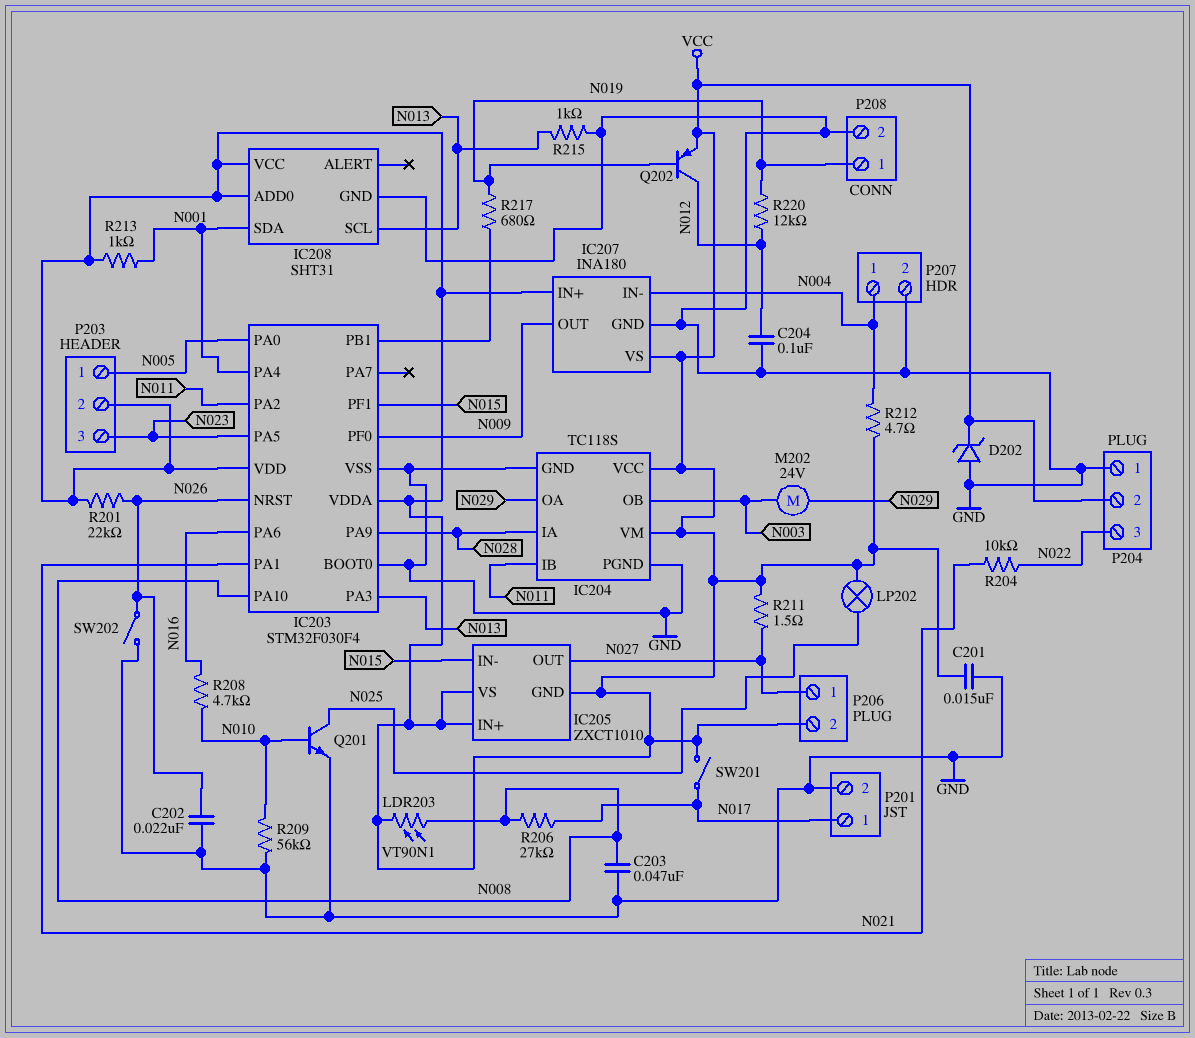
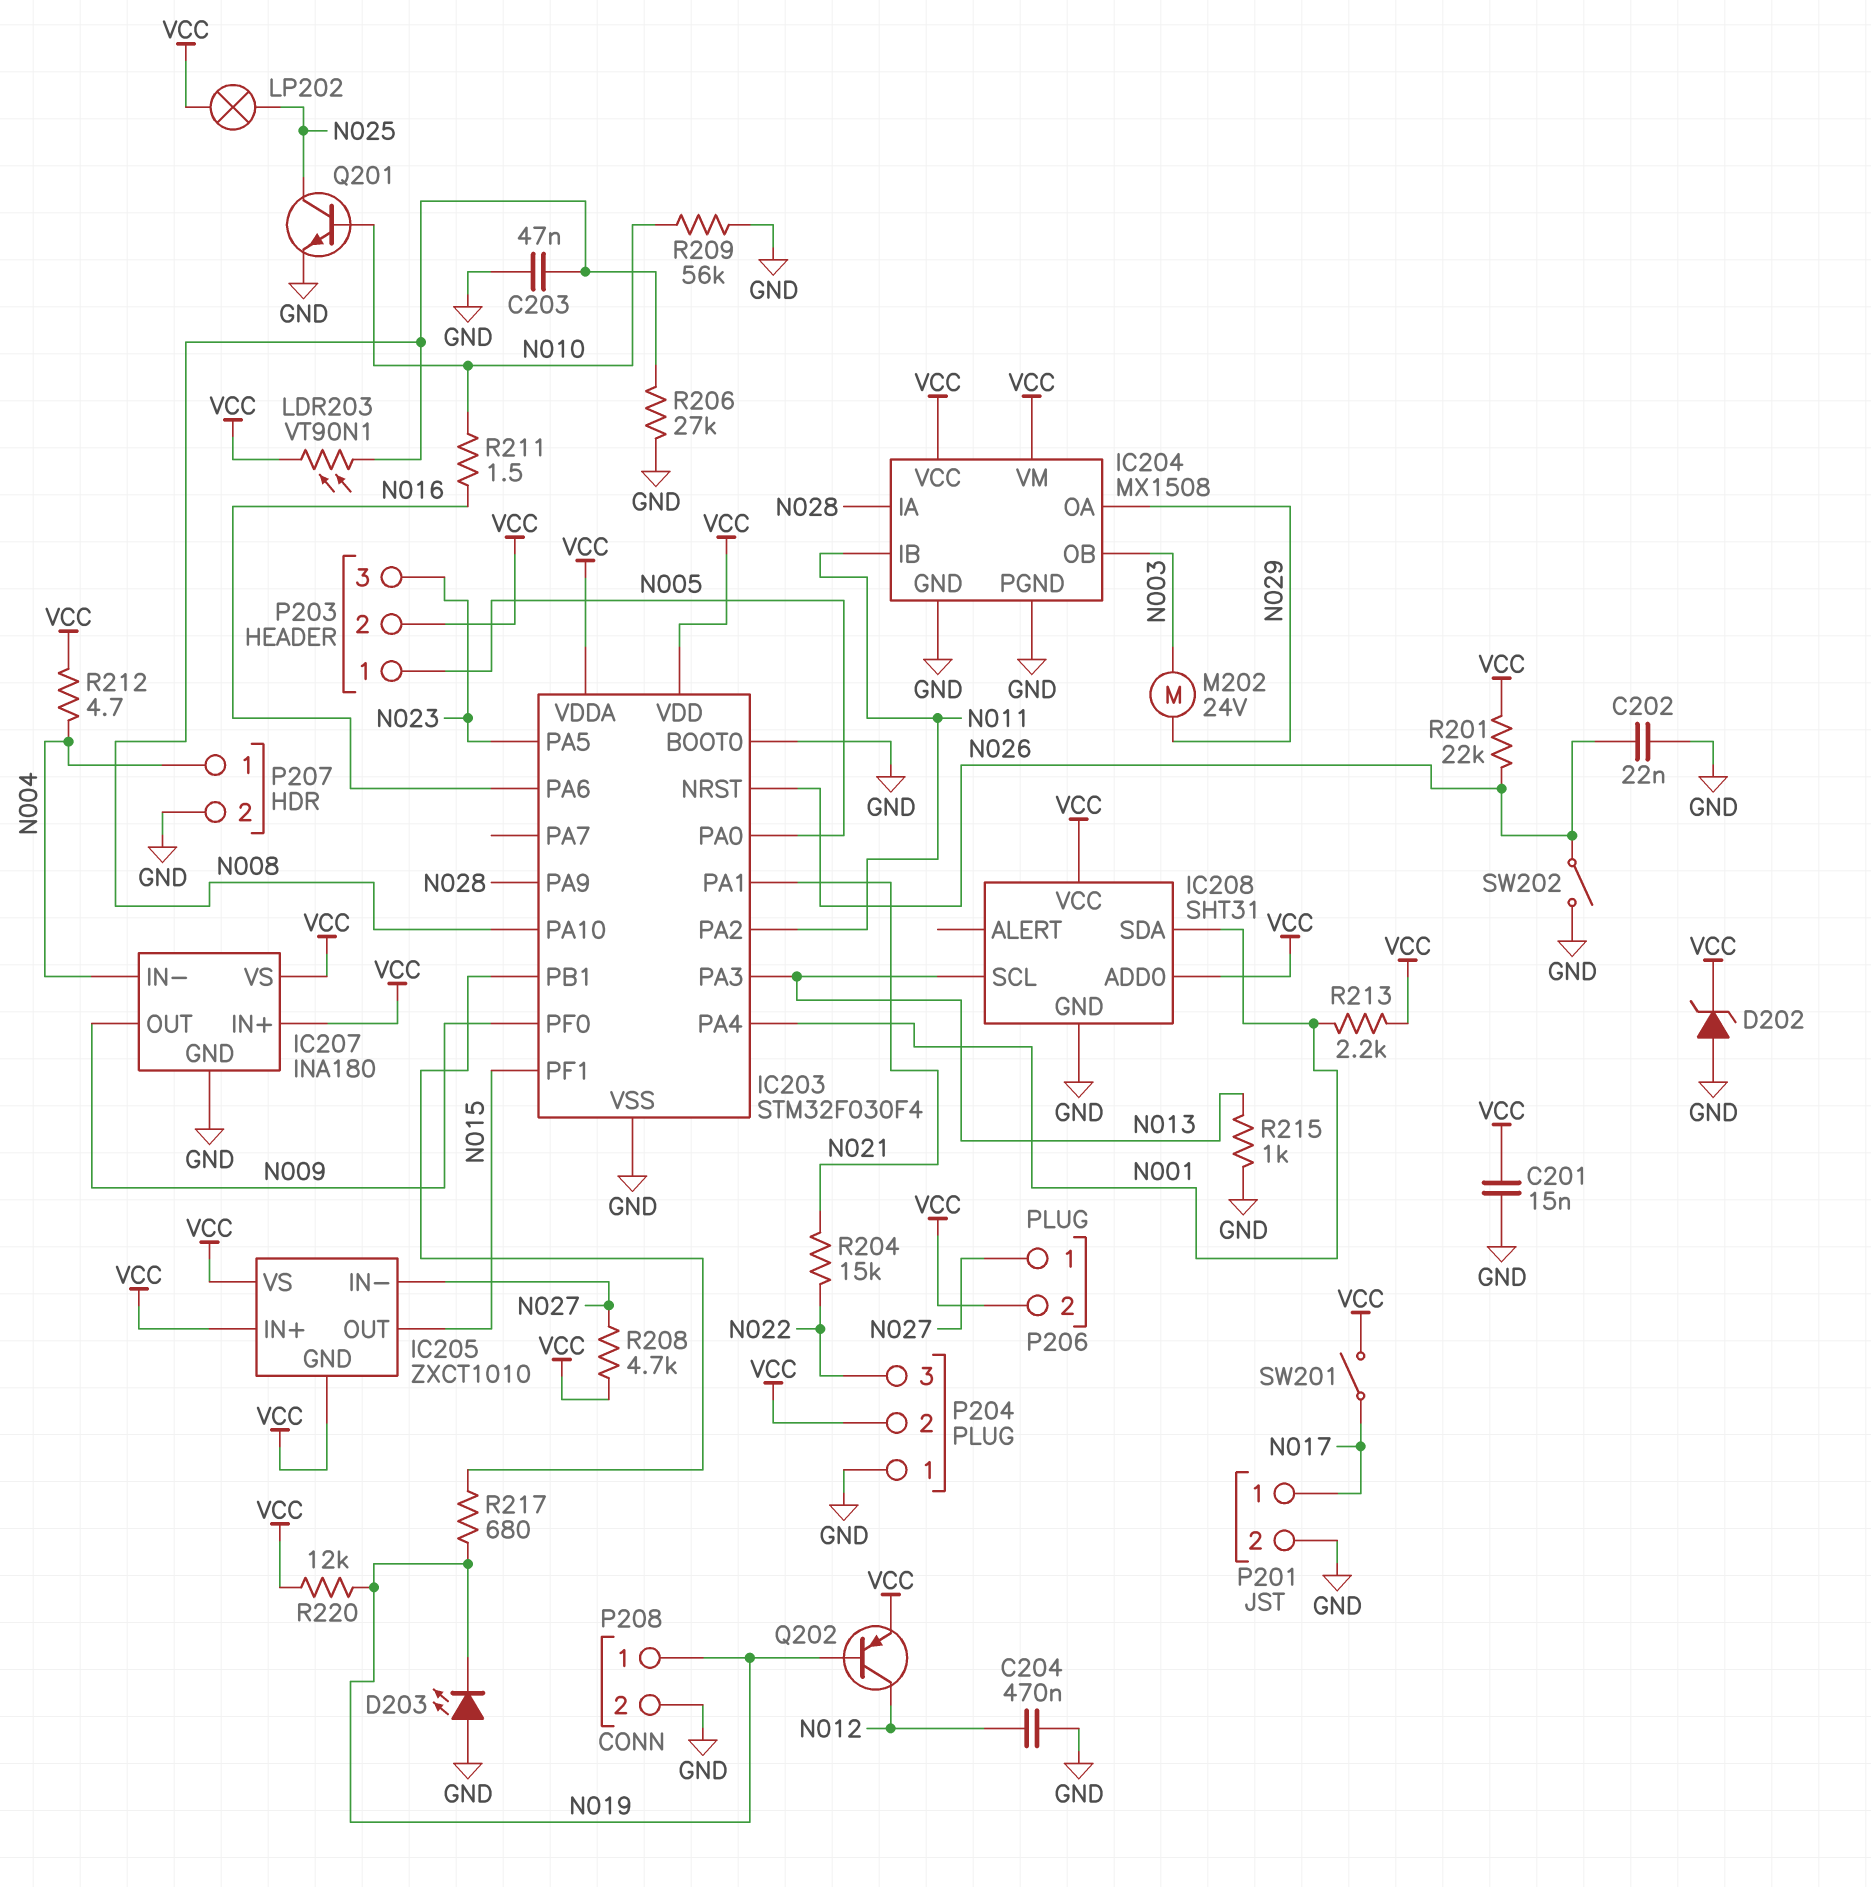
C204: 100nF (GND, N012) -> 470nF (GND, N012)
D203: none -> LED (A GND, K N019)
IC204: TC118S -> MX1508
IC205 pin IN-: N015 -> N027
IC205 pin OUT: N027 -> N015
R204: 10k (N021, N022) -> 15k (N021, N022)
R206: 27k (N008, N017) -> 27k (GND, N008)
R208: 4.7k (N010, N016) -> 4.7k (N027, VCC)
R211: 1.5 (N027, VCC) -> 1.5 (N010, N016)
R213: 1k (N001, VCC) -> 2.2k (N001, VCC)
R220: 12k (N012, N019) -> 12k (N019, VCC)

